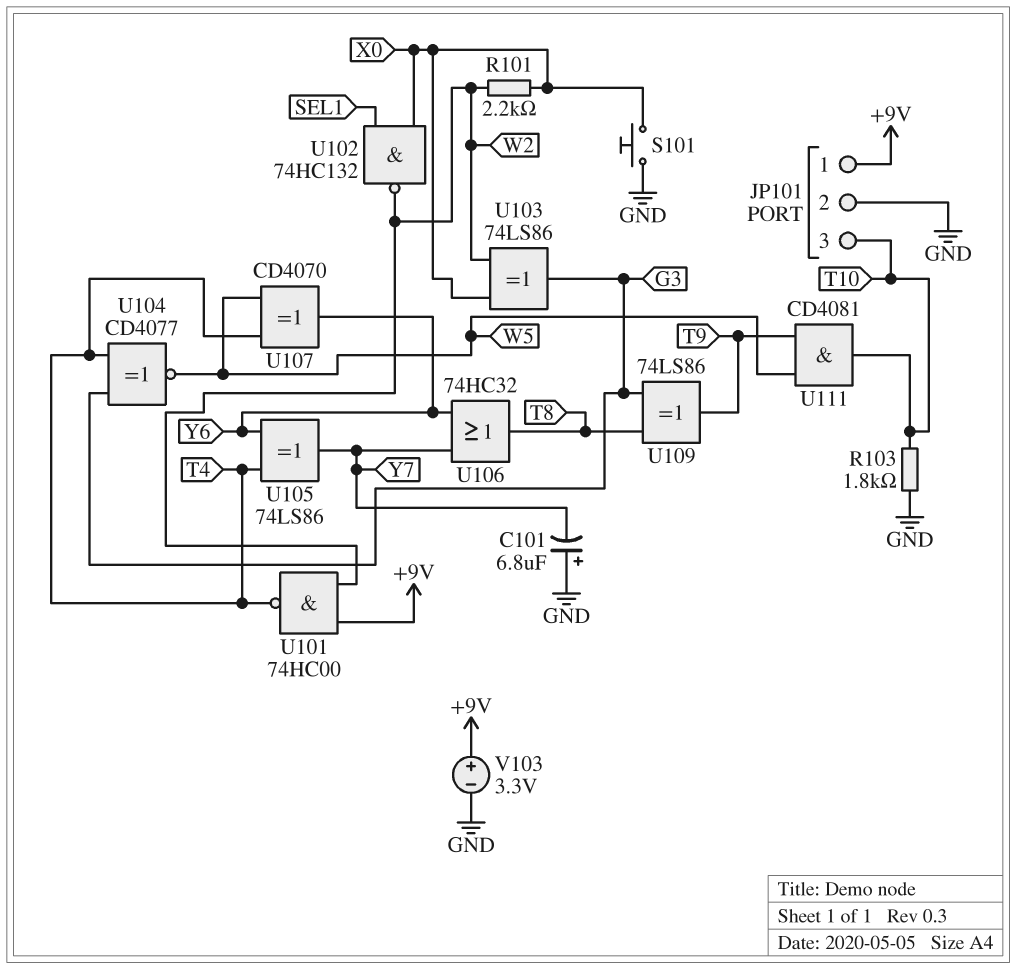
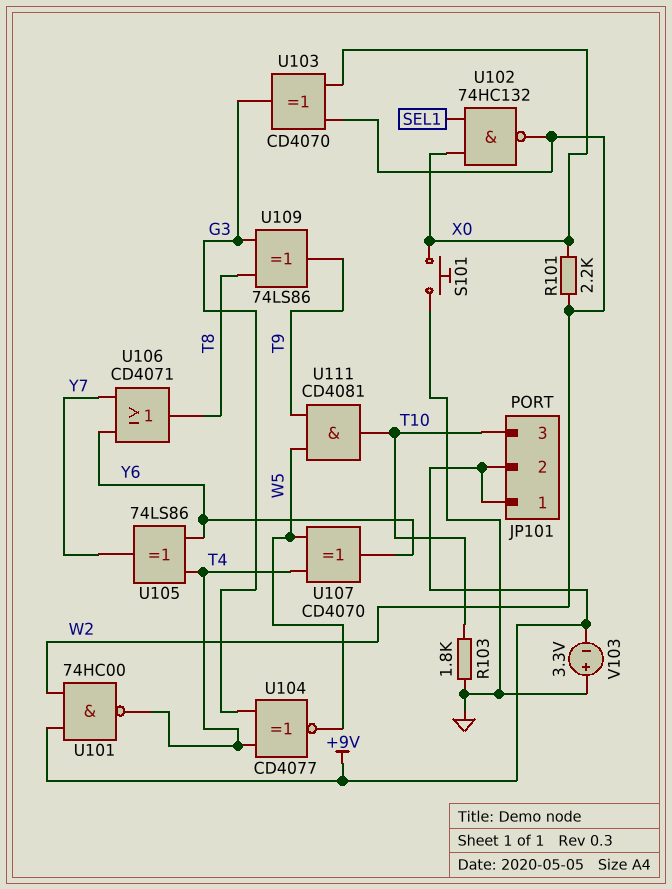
C101: 6.8uF (plus GND, minus Y7) -> none
JP101 pin 2: GND -> +9V
U103: XOR 74LS86 (in W2, in X0, out G3) -> XOR CD4070 (in W2, in X0, out G3)
U106: OR 74HC32 (in Y6, in Y7, out T8) -> OR CD4071 (in Y6, in Y7, out T8)
V103: 3.3V (plus +9V, minus GND) -> 3.3V (plus GND, minus +9V)

